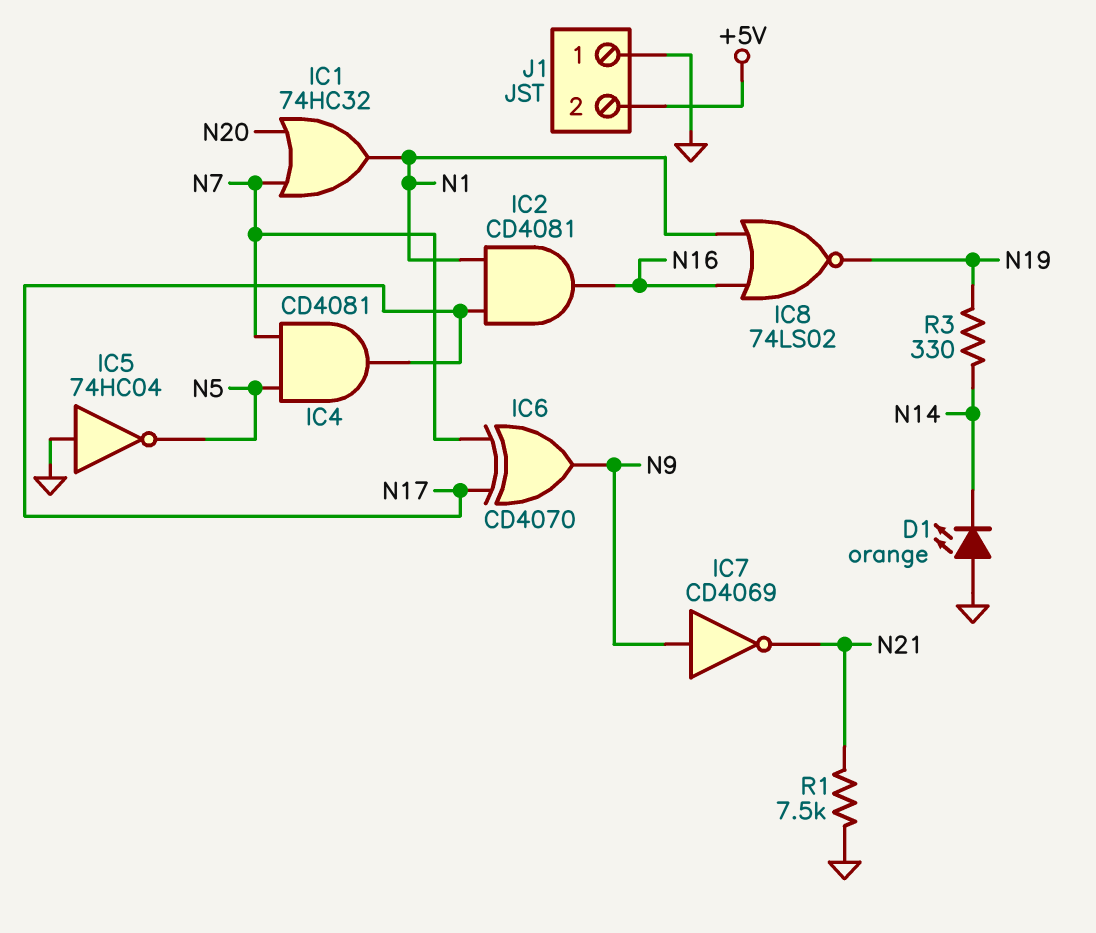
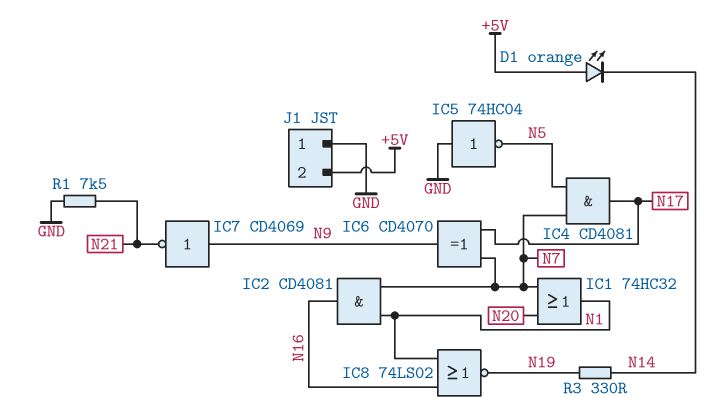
D1: LED orange (A GND, K N14) -> LED orange (A +5V, K N14)
IC2: AND CD4081 (in N1, in N17, out N16) -> AND CD4081 (in N1, in N7, out N16)

